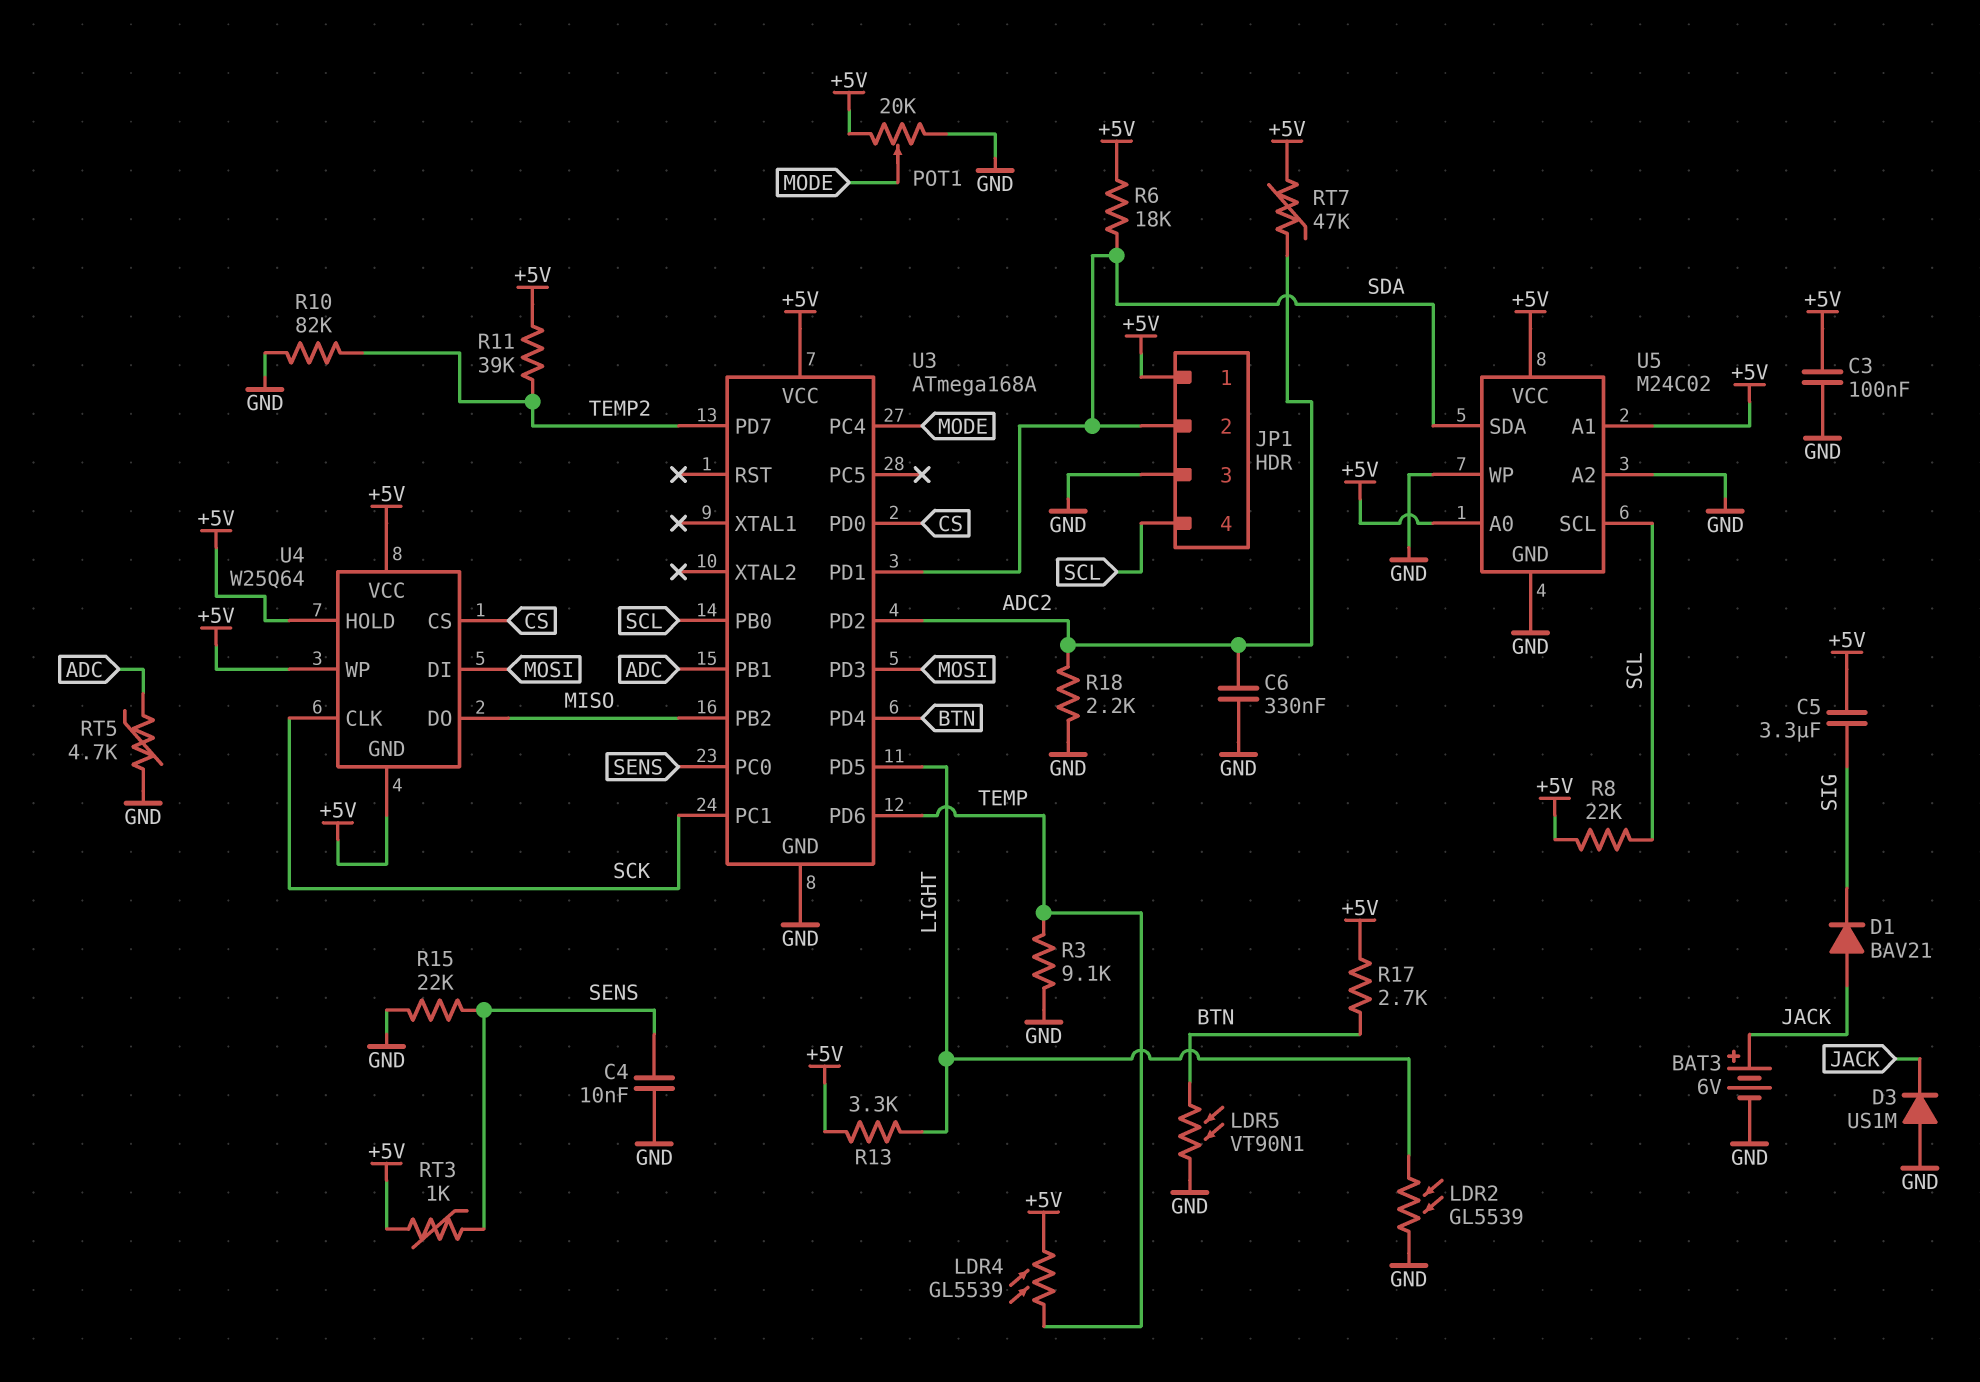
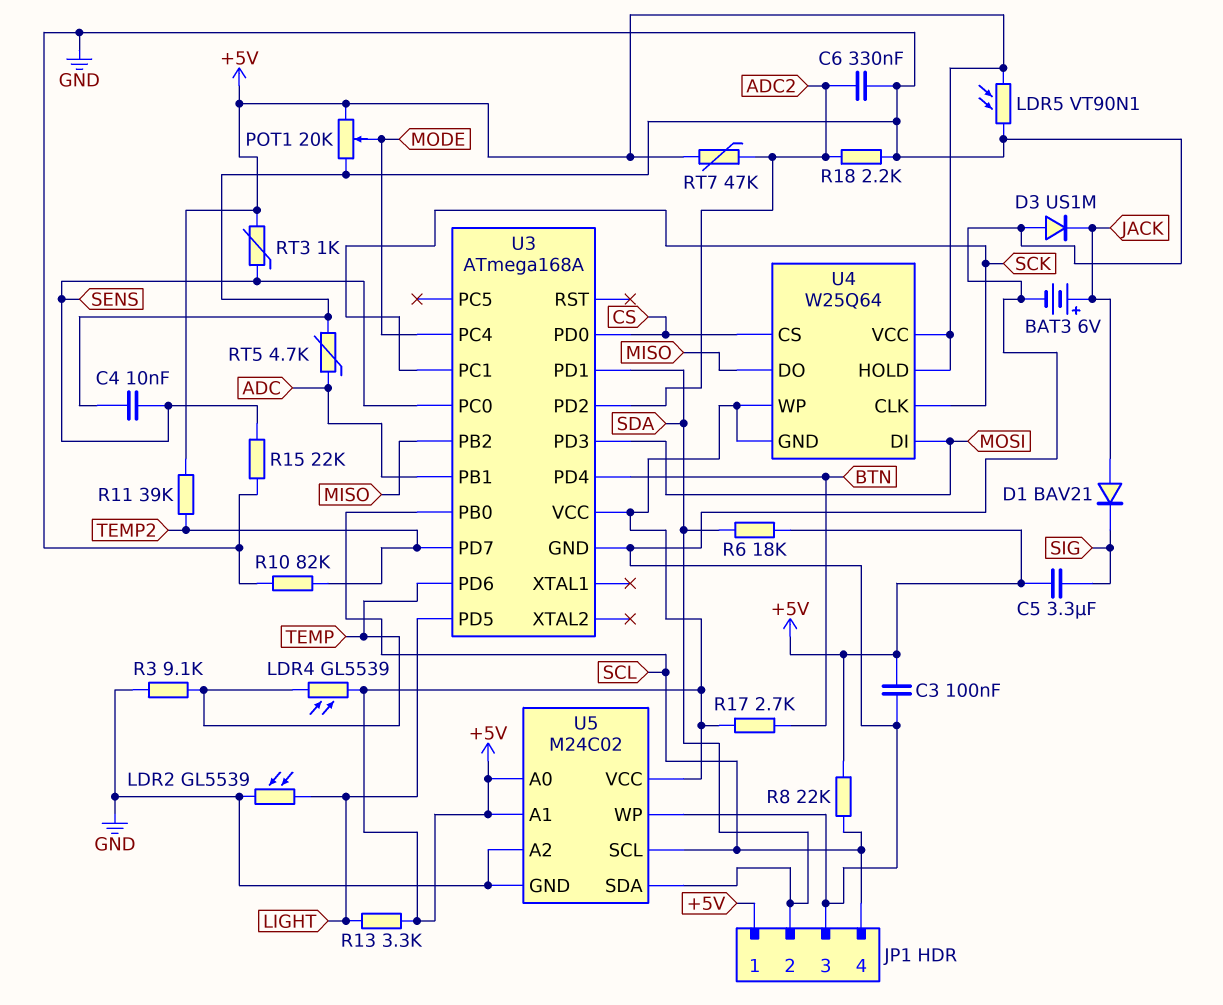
LDR5: VT90N1 (BTN, GND) -> VT90N1 (+5V, GND)

